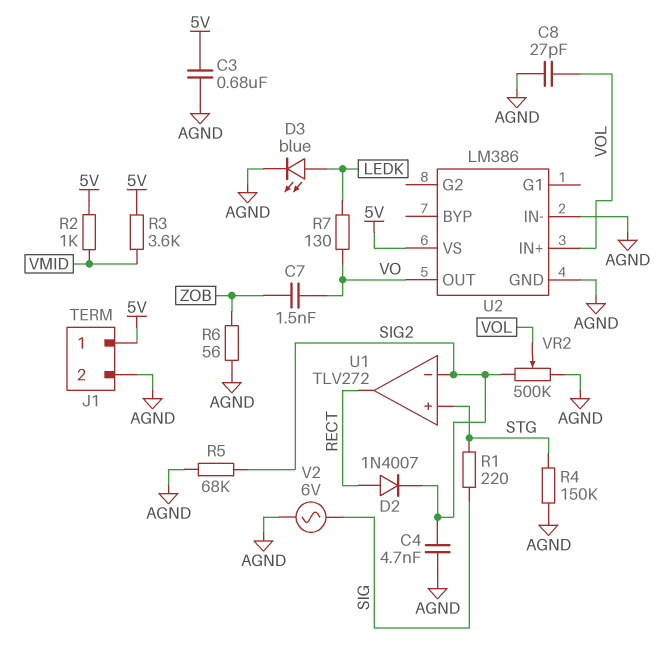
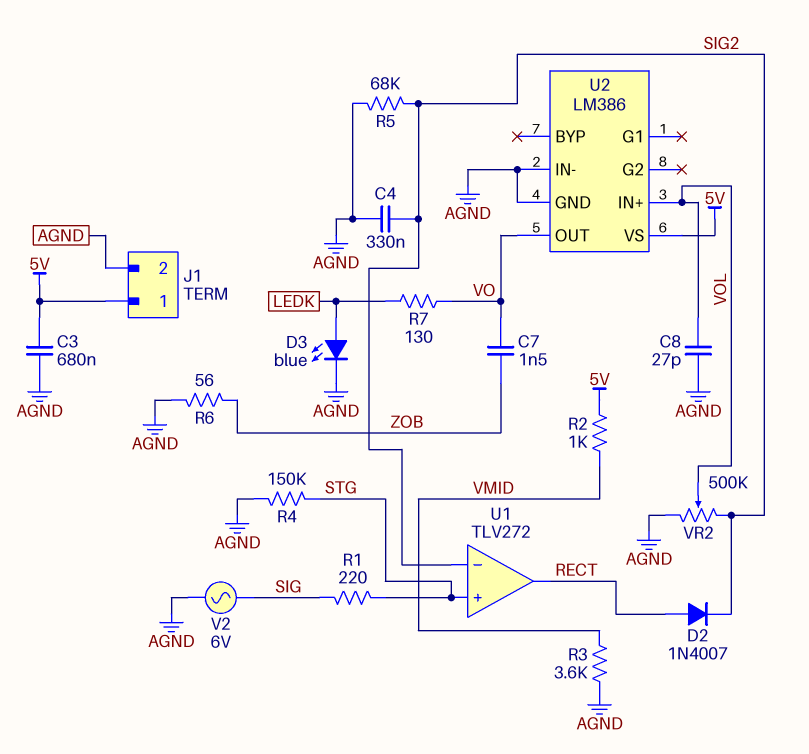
C4: 4.7nF (AGND, SIG2) -> 330nF (AGND, SIG2)
R3: 3.6k (5V, VMID) -> 3.6k (AGND, VMID)

